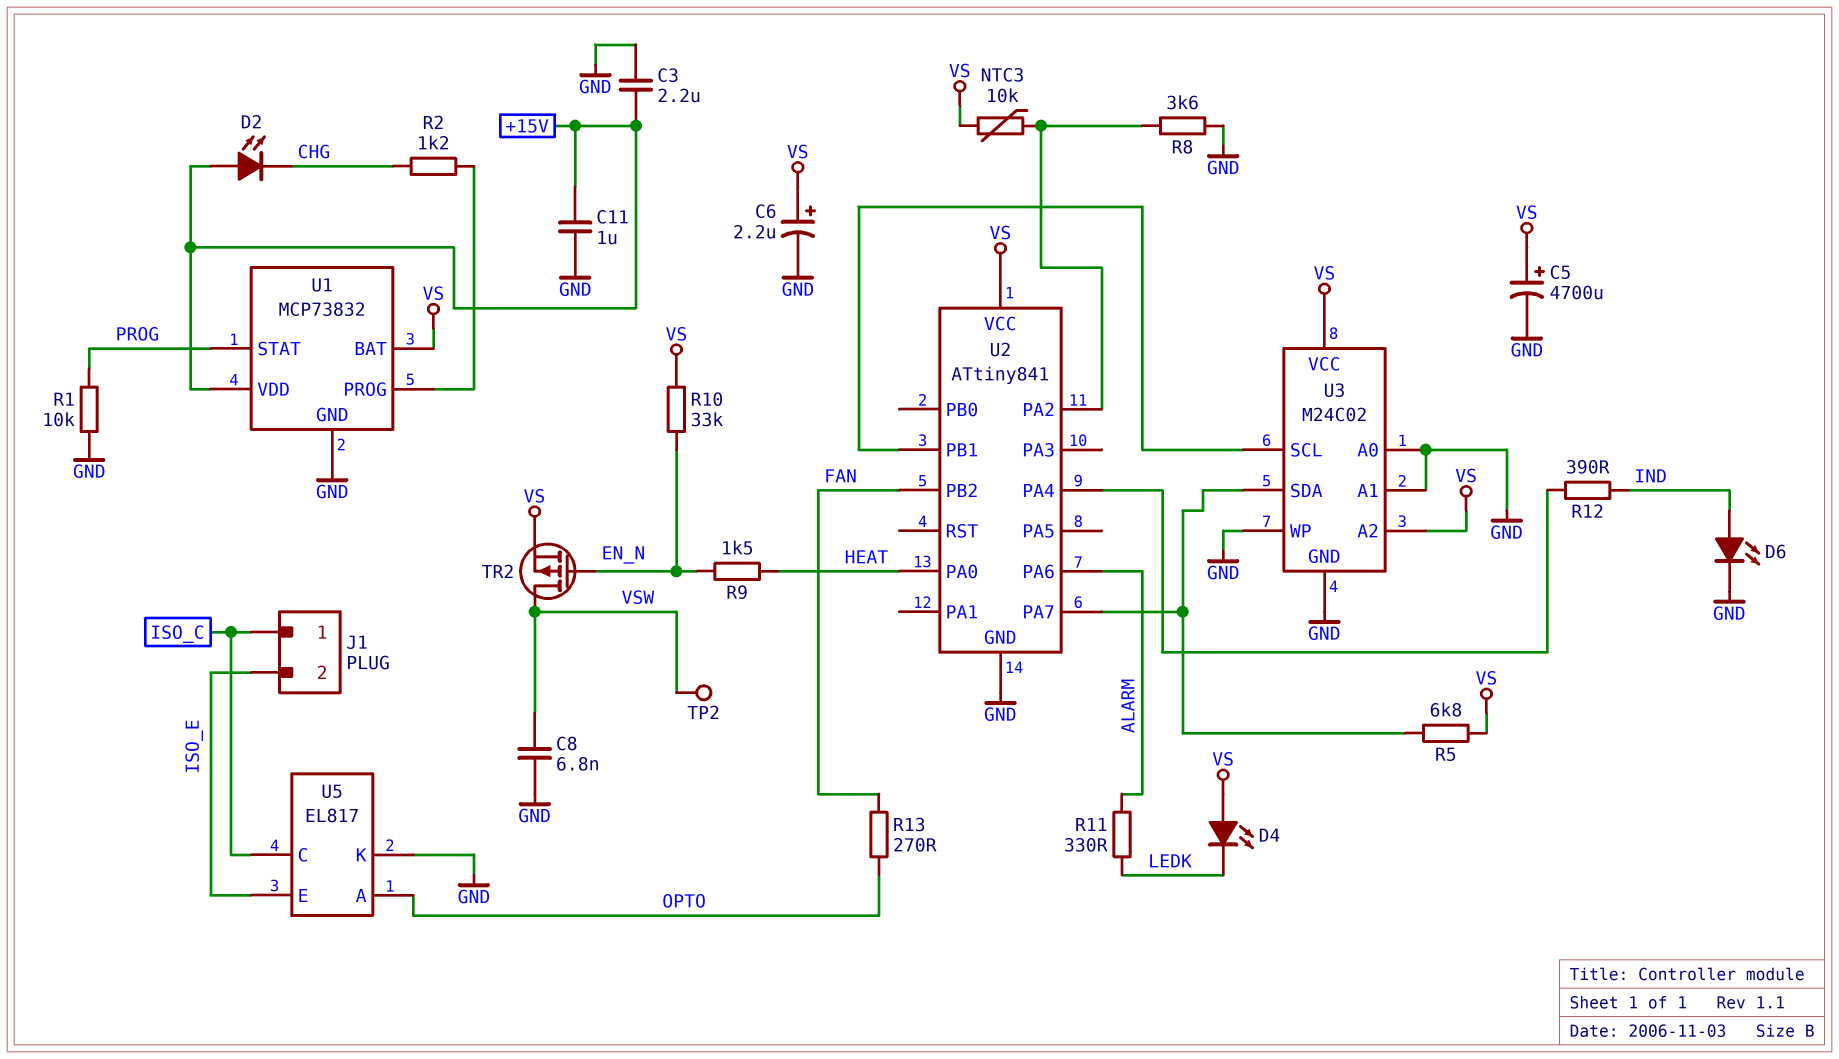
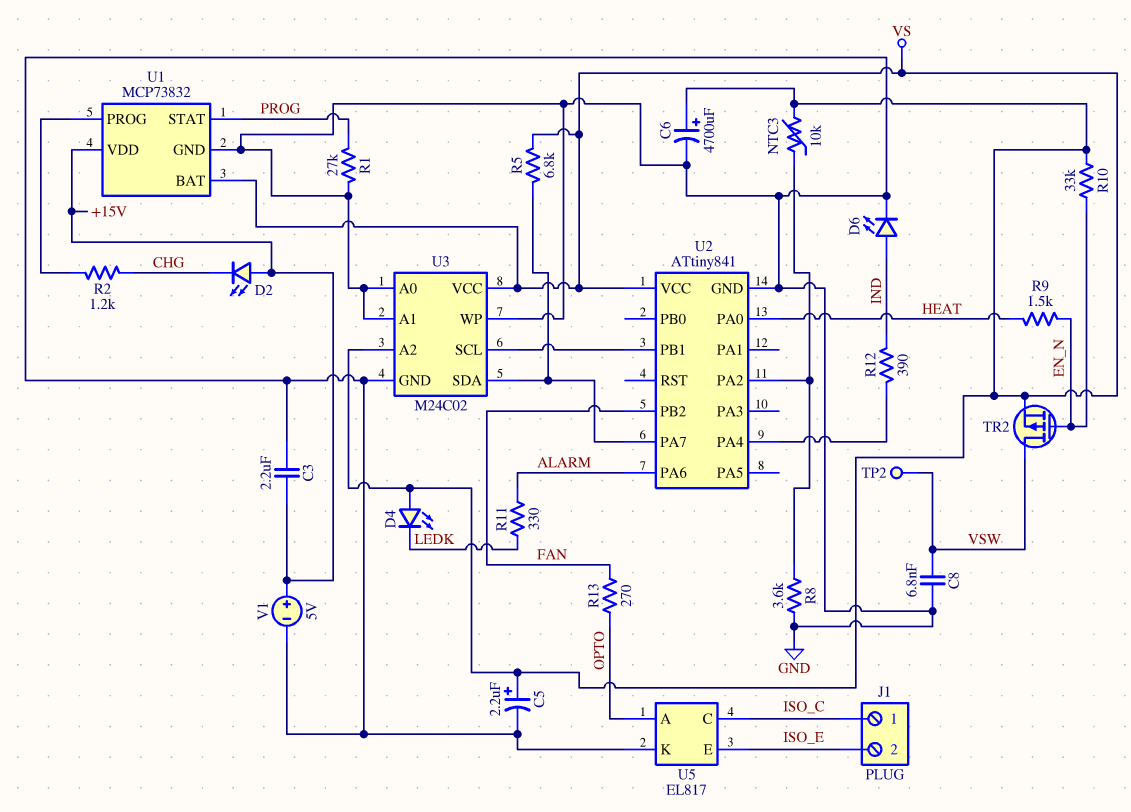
C5: 4700uF (plus VS, minus GND) -> 2.2uF (plus VS, minus GND)
C6: 2.2uF (plus VS, minus GND) -> 4700uF (plus VS, minus GND)
C11: 1uF (+15V, GND) -> none
R1: 10k (GND, PROG) -> 27k (GND, PROG)
V1: none -> 5V (plus +15V, minus GND)

